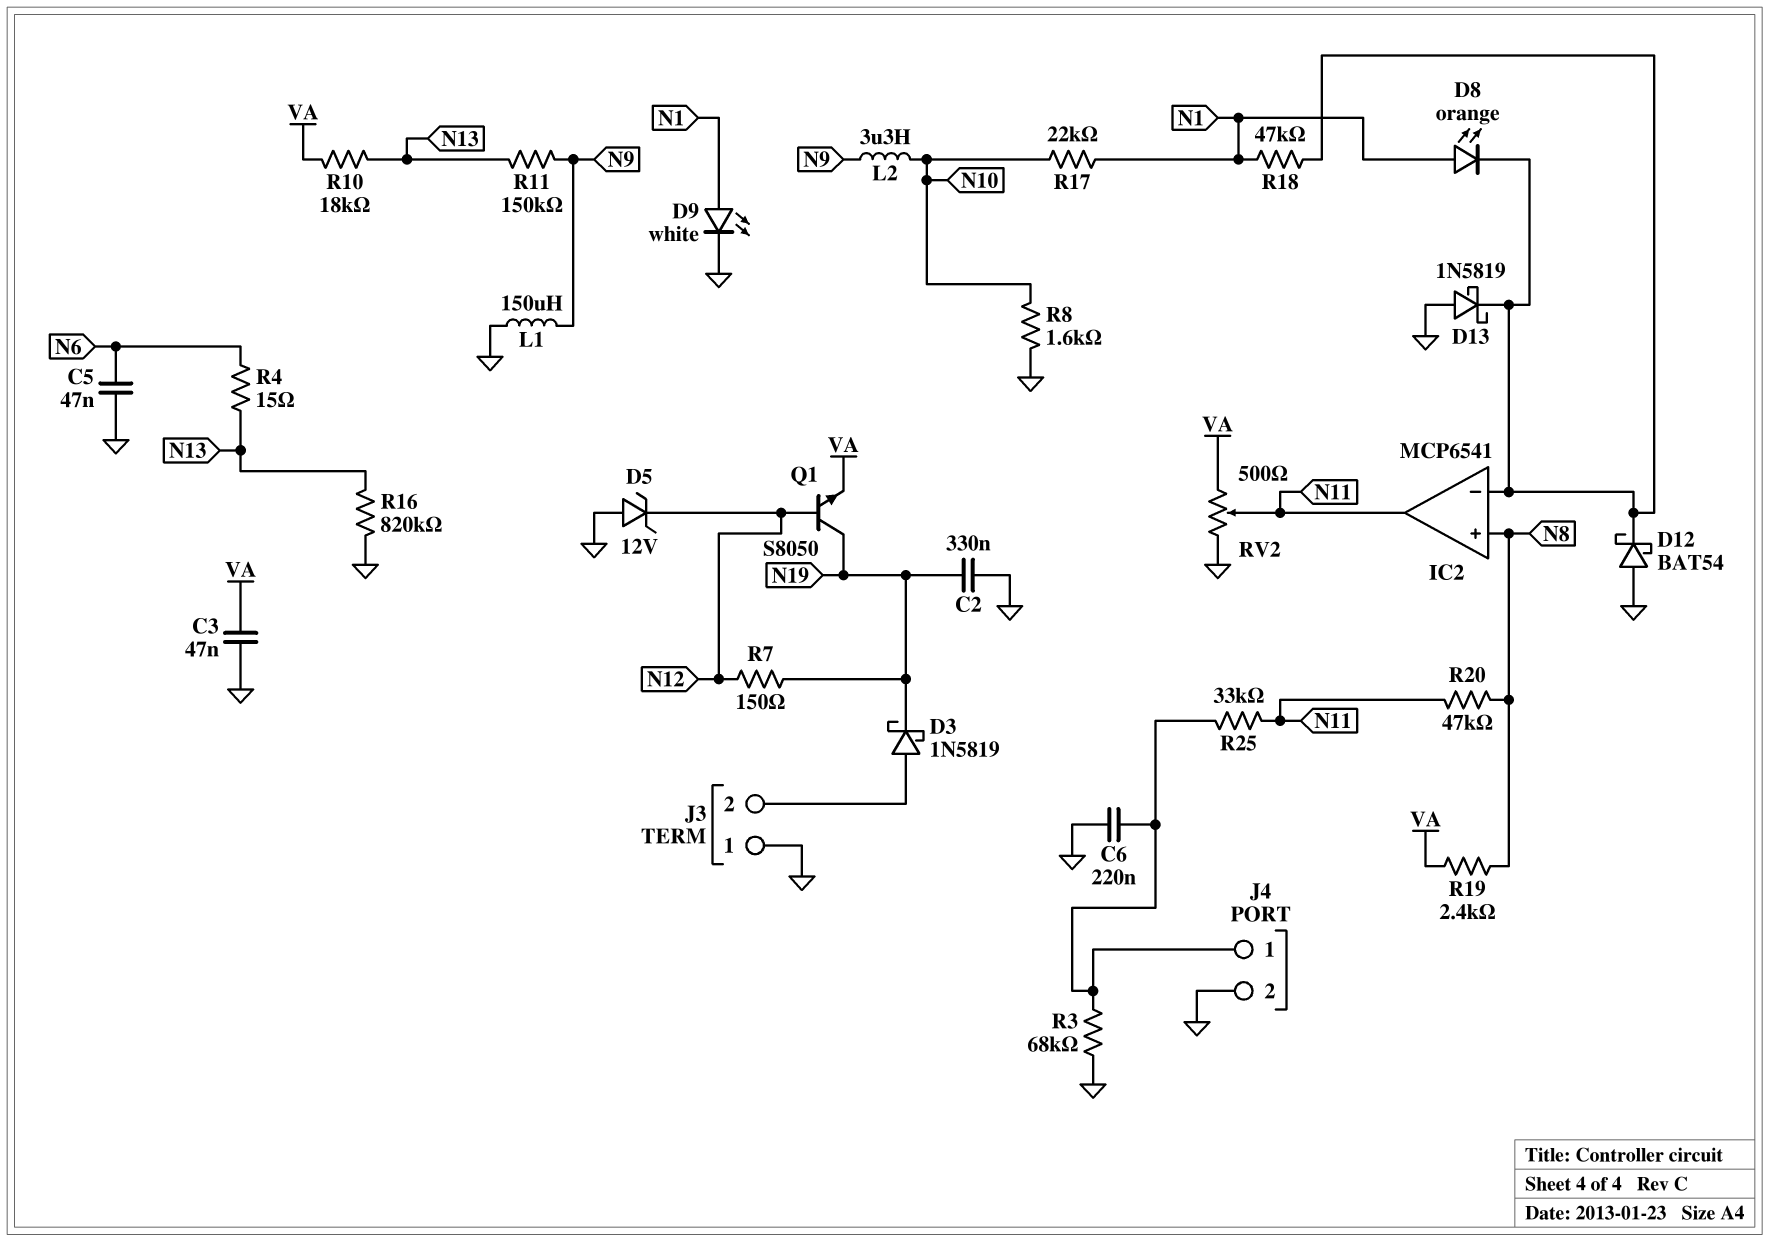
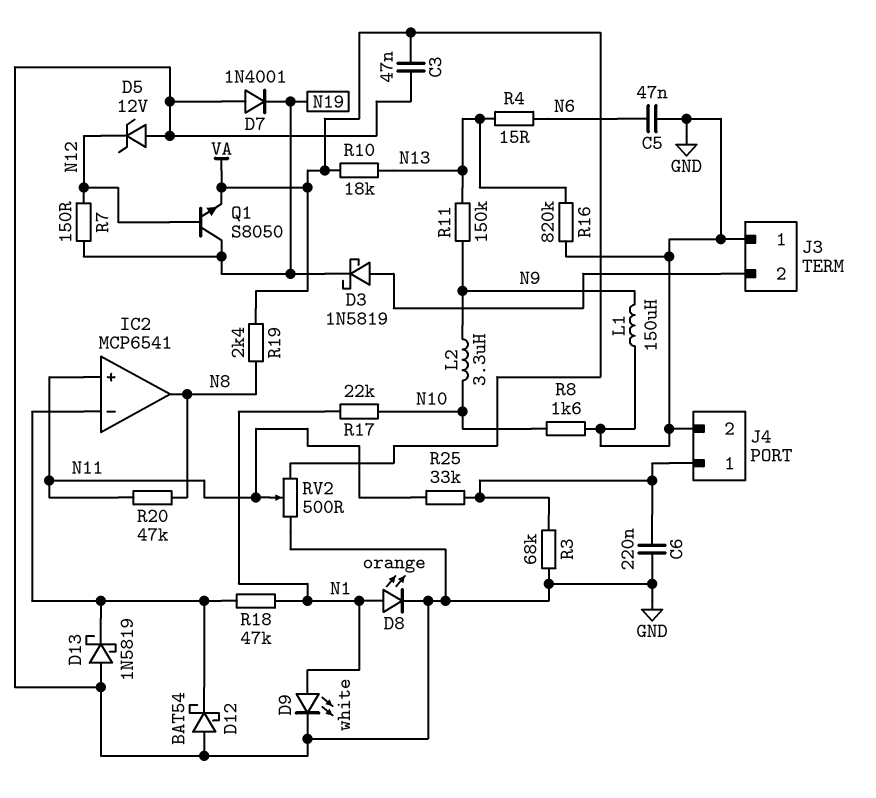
C2: 330nF (GND, N19) -> none
D7: none -> diode 1N4001 (A GND, K N19)
D8: LED orange (A N1, K IC2/in-) -> LED orange (A N1, K GND)
IC2 pin in+: N8 -> N11
IC2 pin out: N11 -> N8

